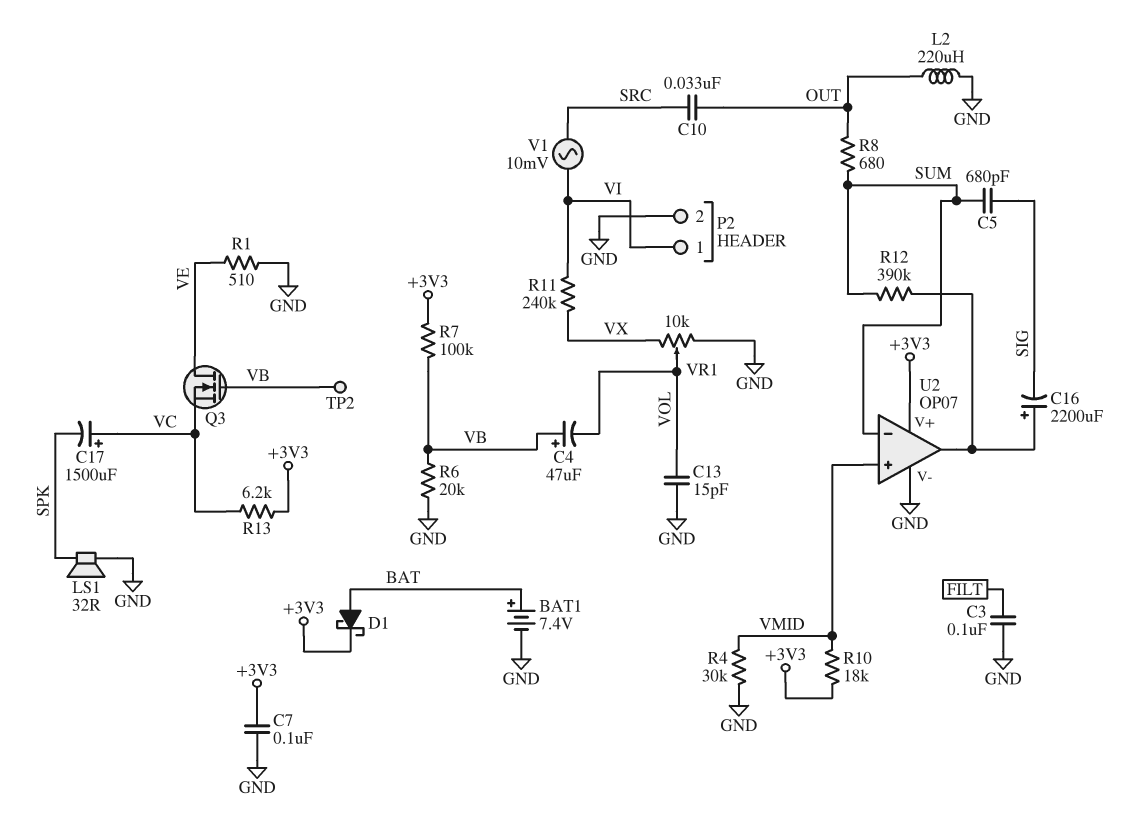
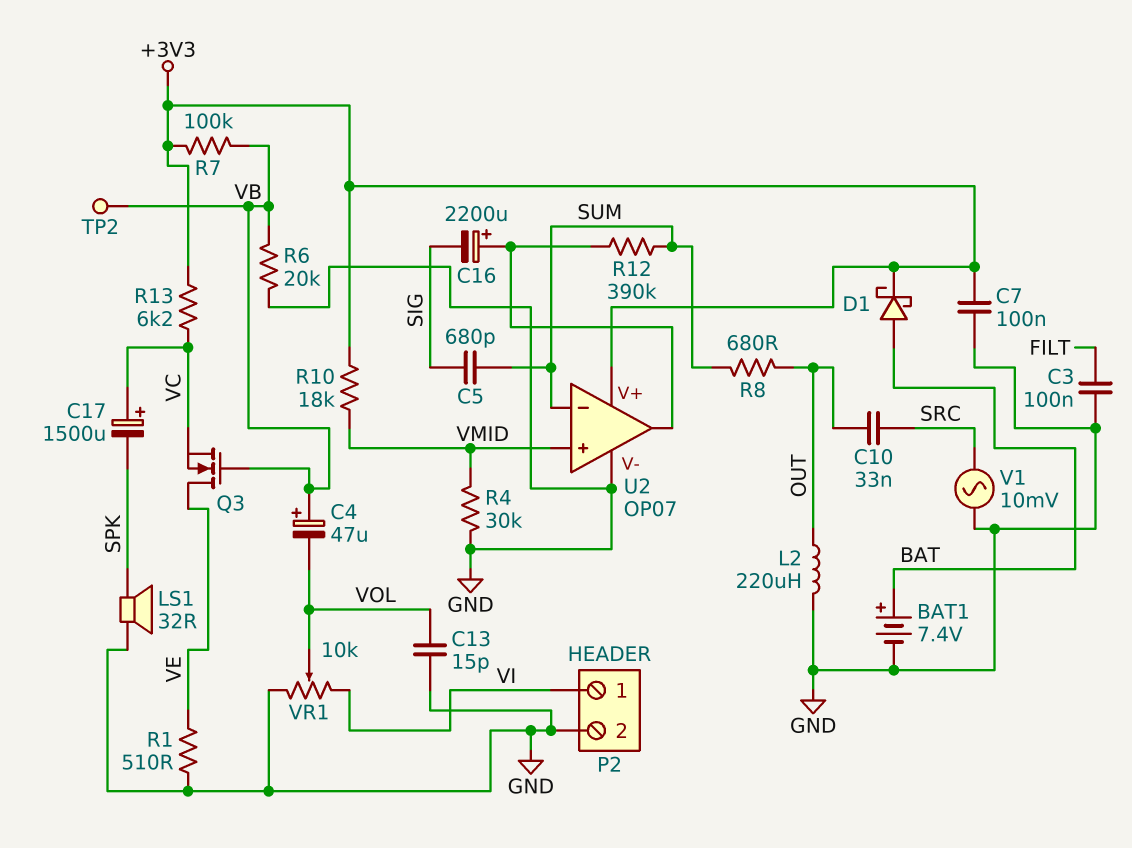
R11: 240k (VI, VX) -> none
V1: AC 10mV (SRC, VI) -> AC 10mV (GND, SRC)
VR1: 10k (GND, VX, wiper VOL) -> 10k (GND, VI, wiper VOL)

